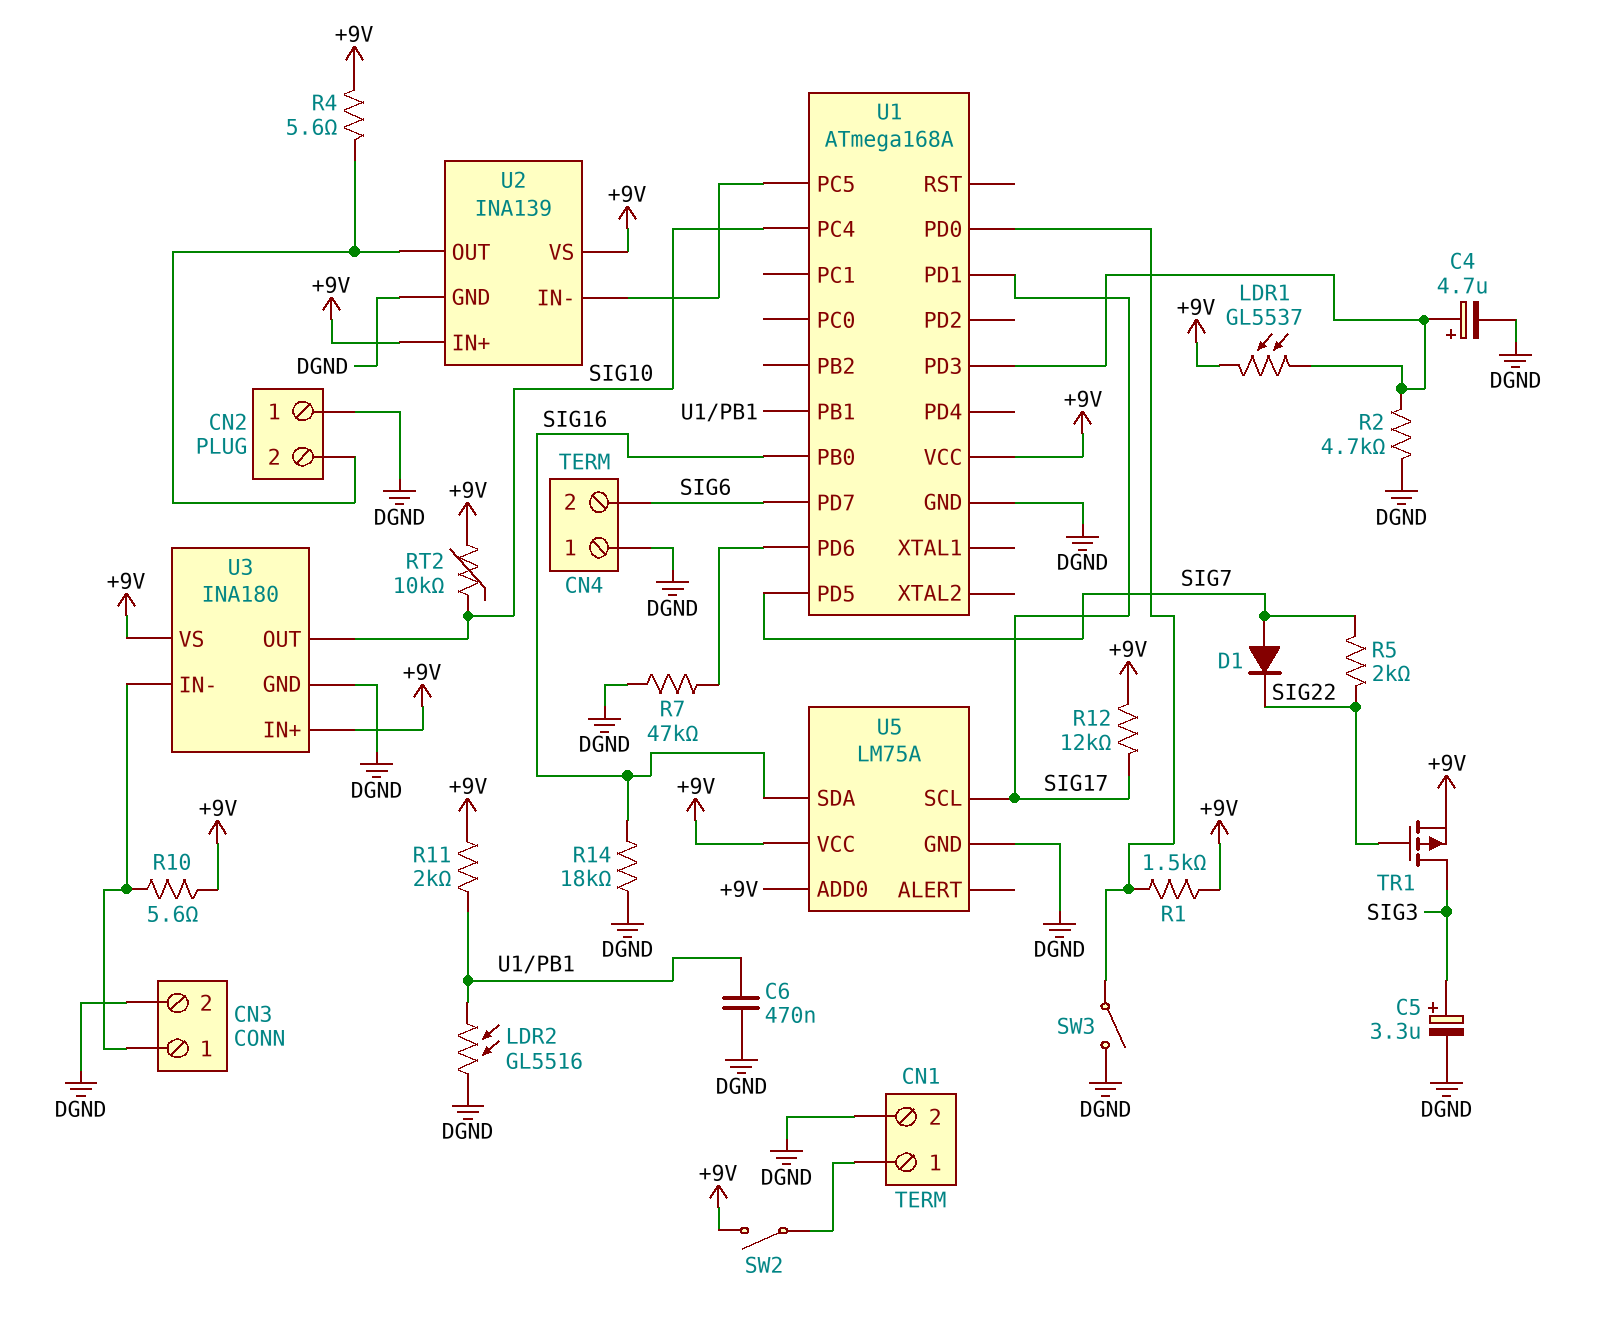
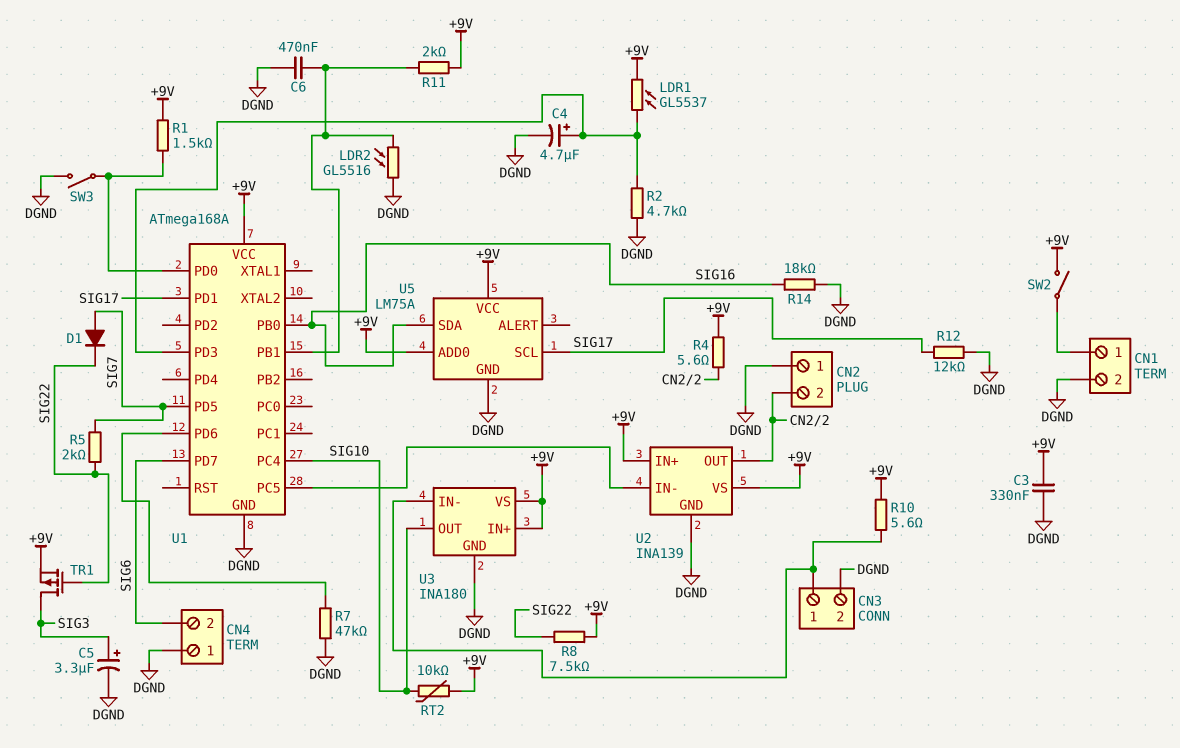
C3: none -> 330nF (+9V, DGND)
R8: none -> 7.5k (+9V, SIG22)
R12: 12k (+9V, SIG17) -> 12k (DGND, SIG17)

